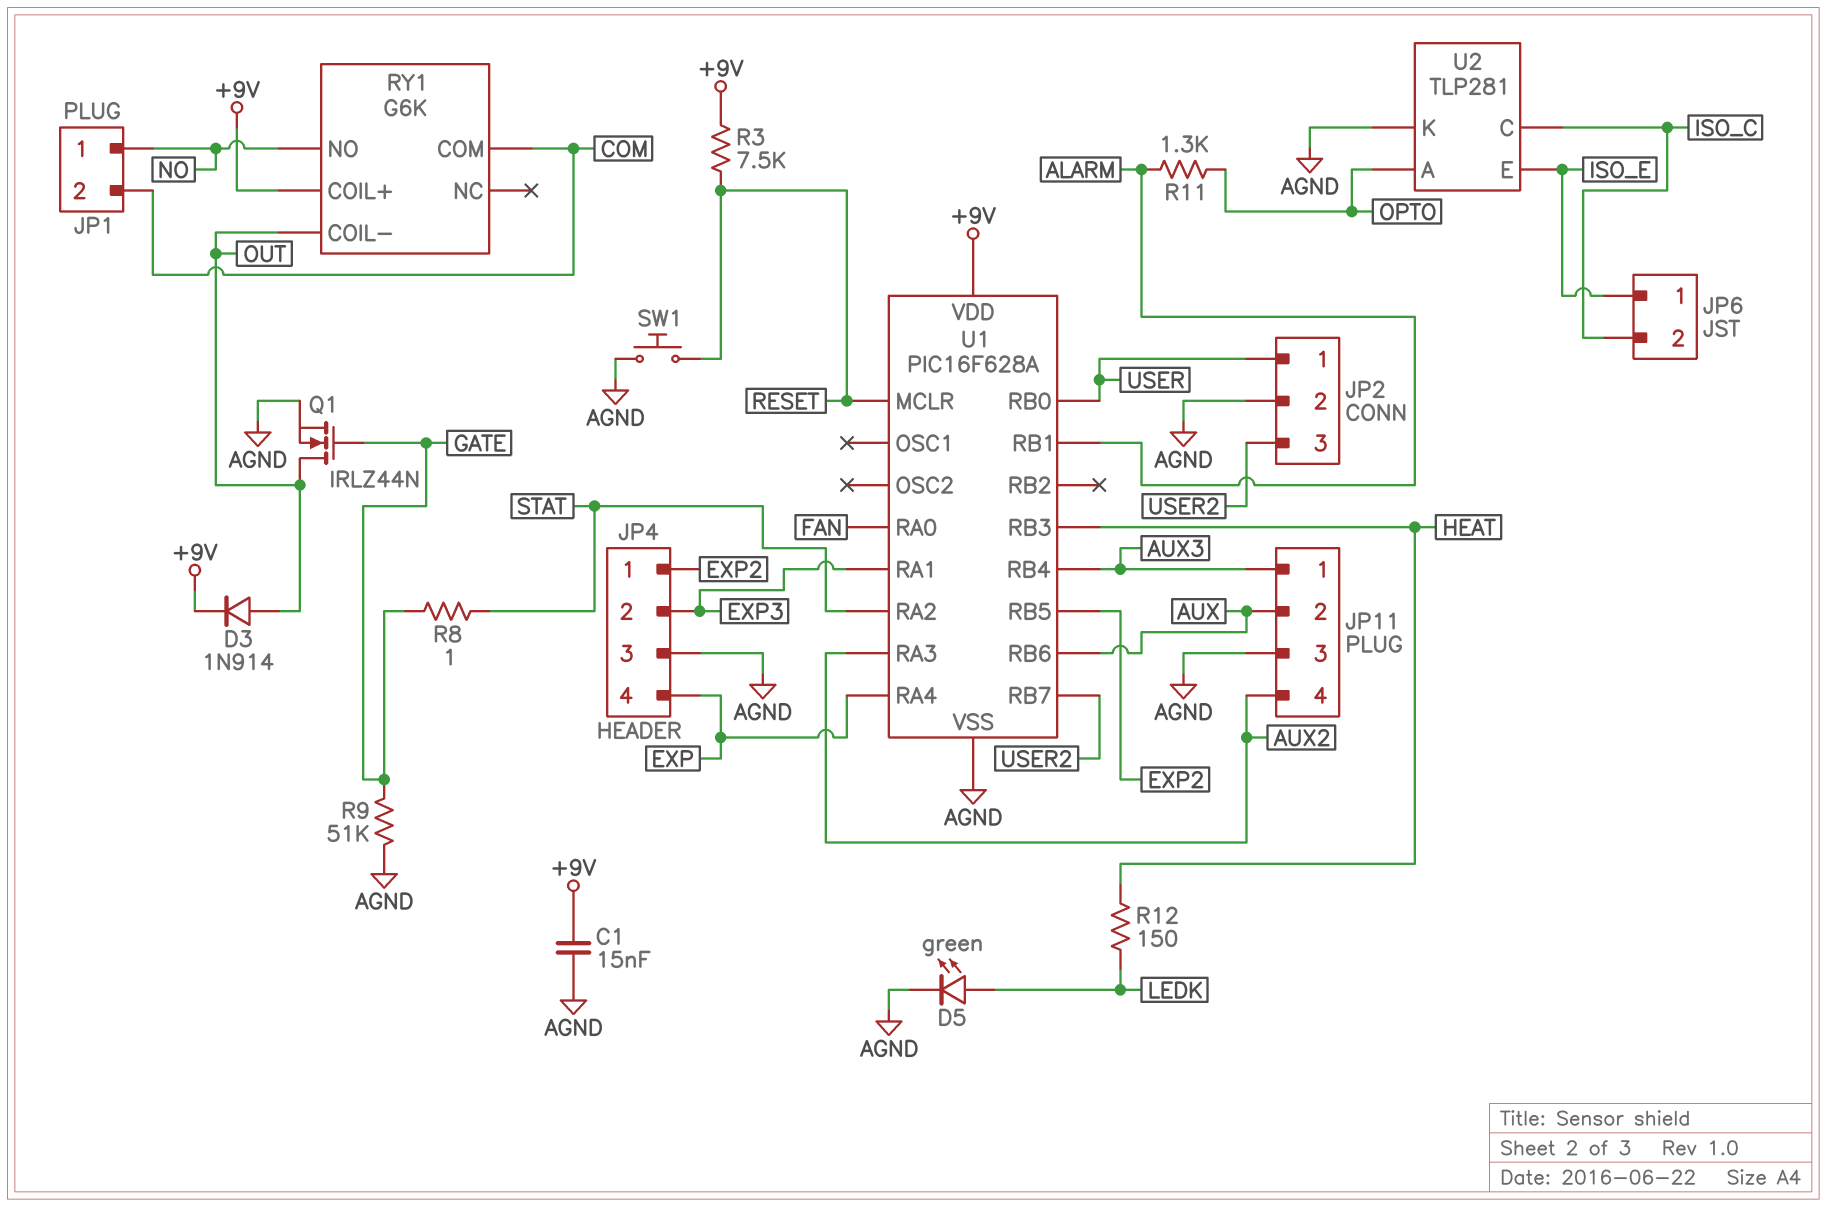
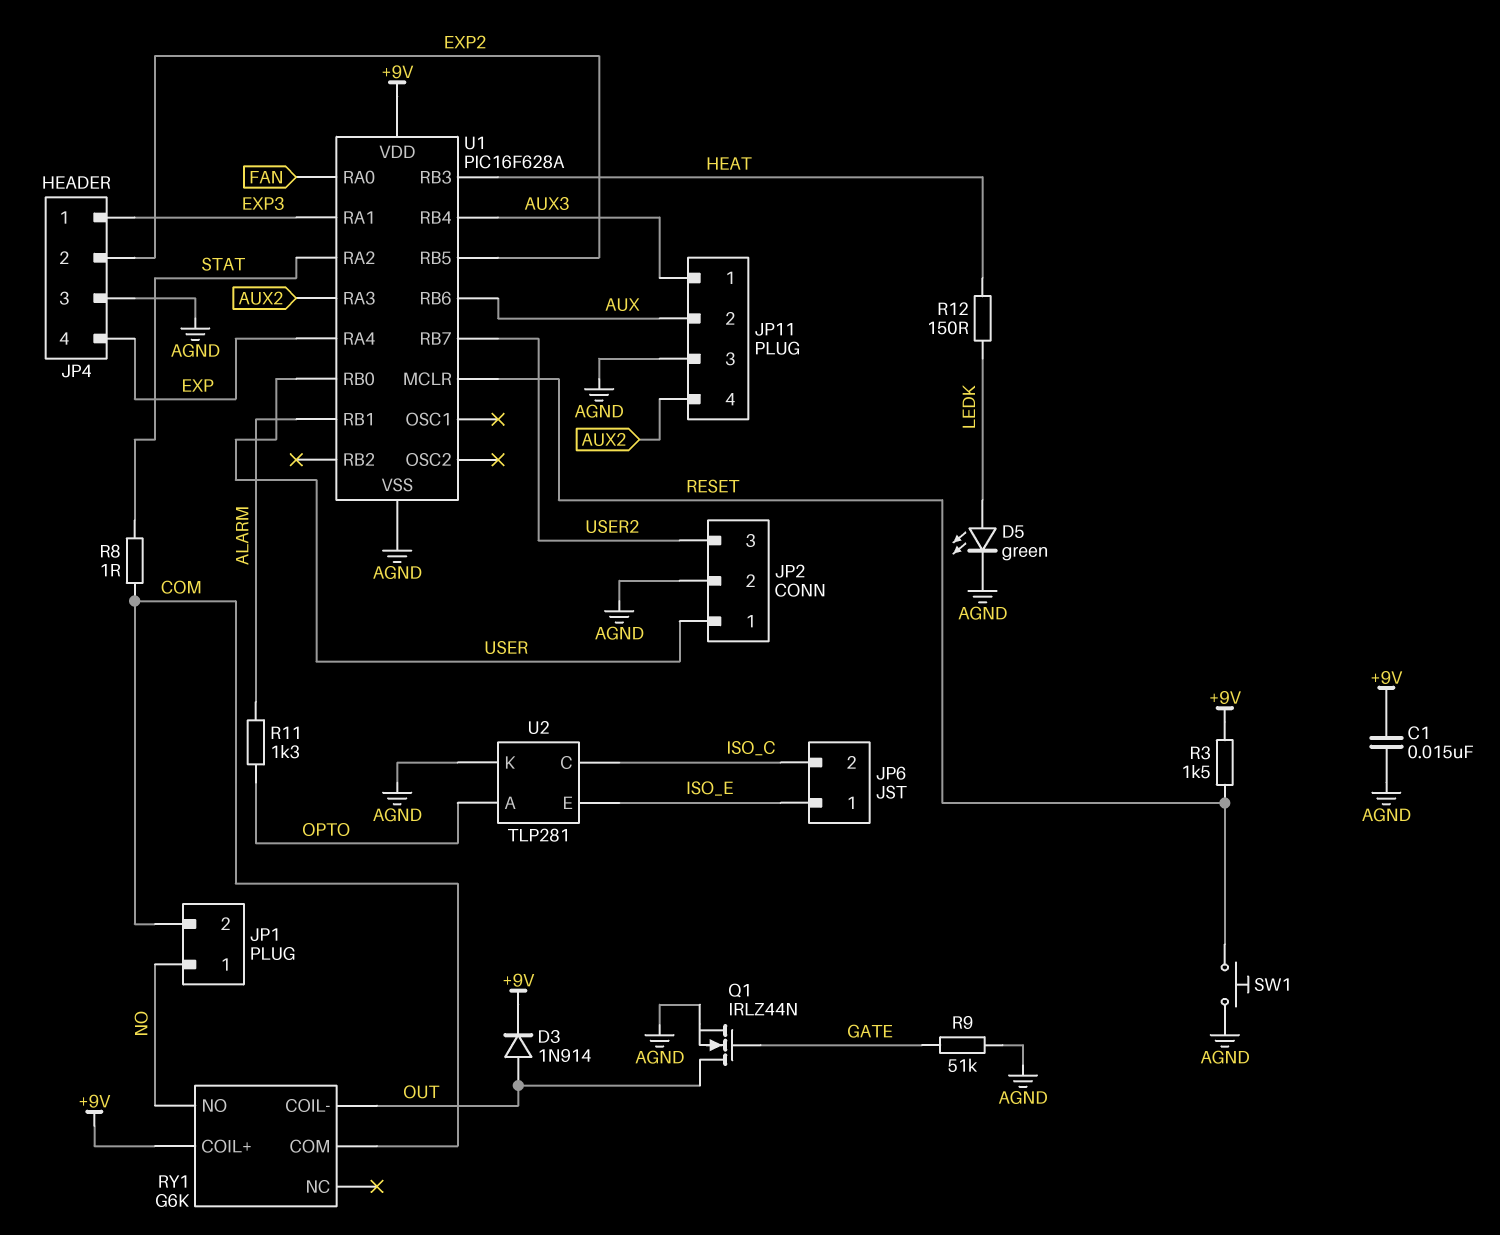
JP4 pin 1: EXP2 -> EXP3
JP4 pin 2: EXP3 -> EXP2
R3: 7.5k (+9V, RESET) -> 1.5k (+9V, RESET)
R8: 1 (GATE, STAT) -> 1 (COM, STAT)

